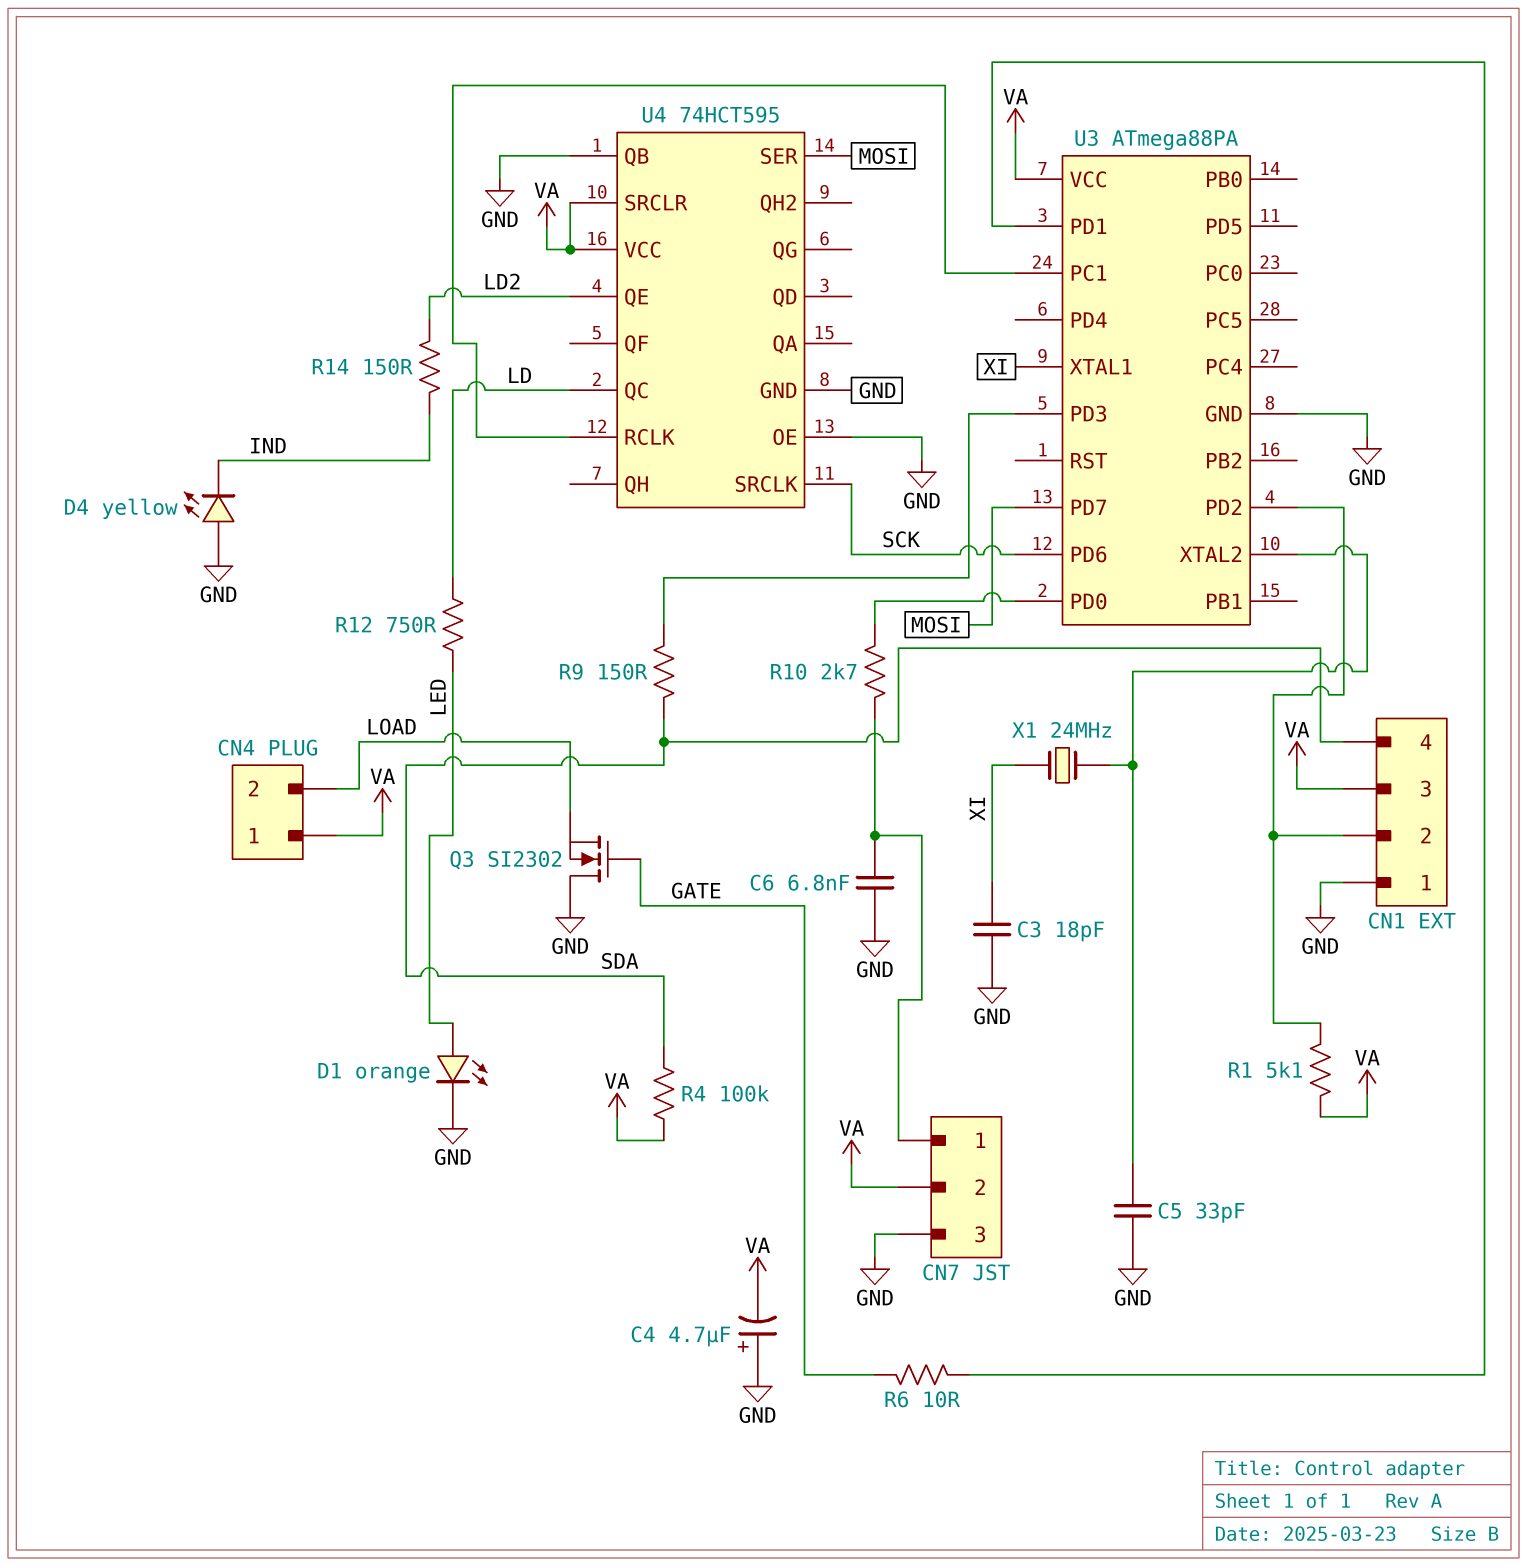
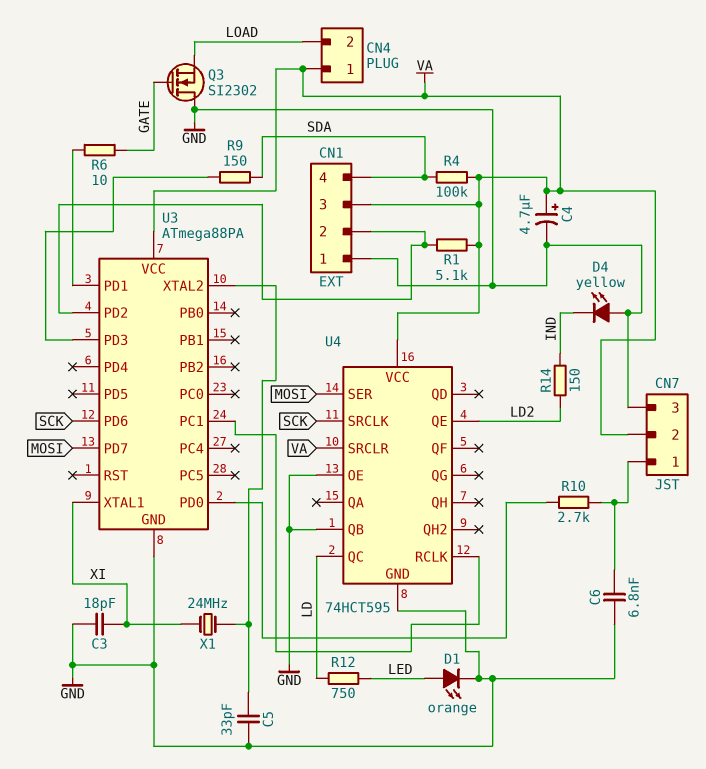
C4: 4.7uF (plus GND, minus VA) -> 4.7uF (plus VA, minus GND)

